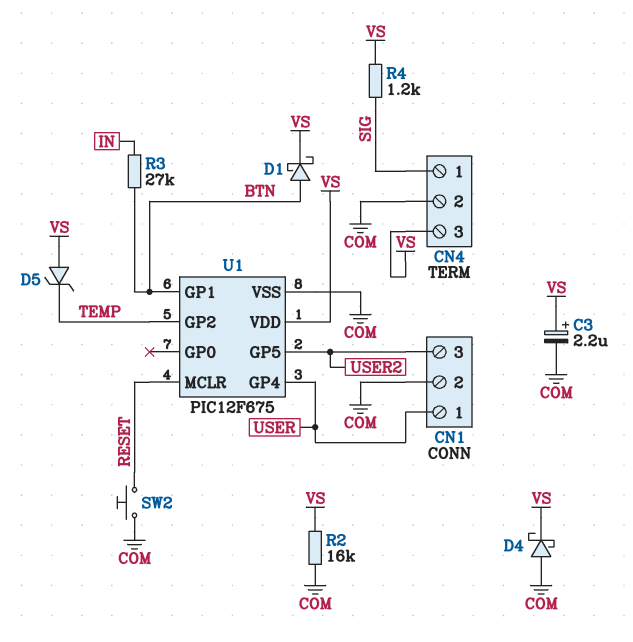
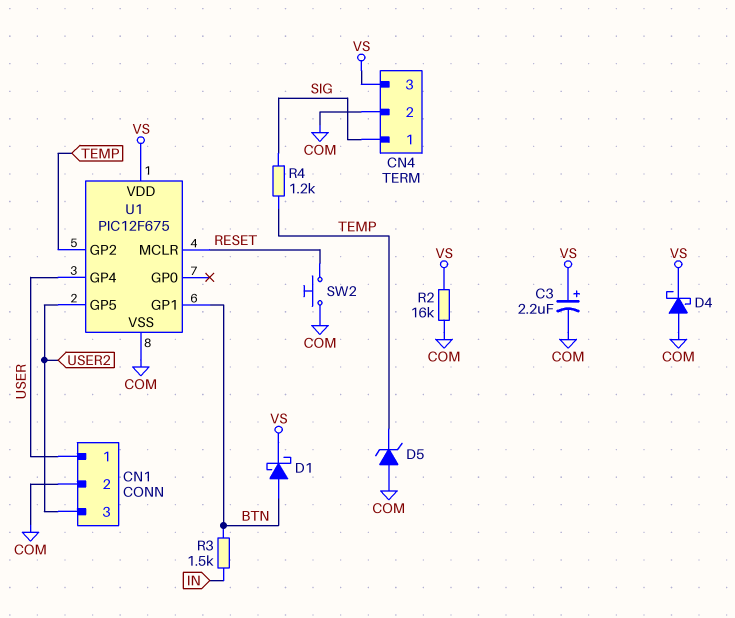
D5: zener (A VS, K TEMP) -> zener (A COM, K TEMP)
R3: 27k (BTN, IN) -> 1.5k (BTN, IN)
R4: 1.2k (SIG, VS) -> 1.2k (SIG, TEMP)

